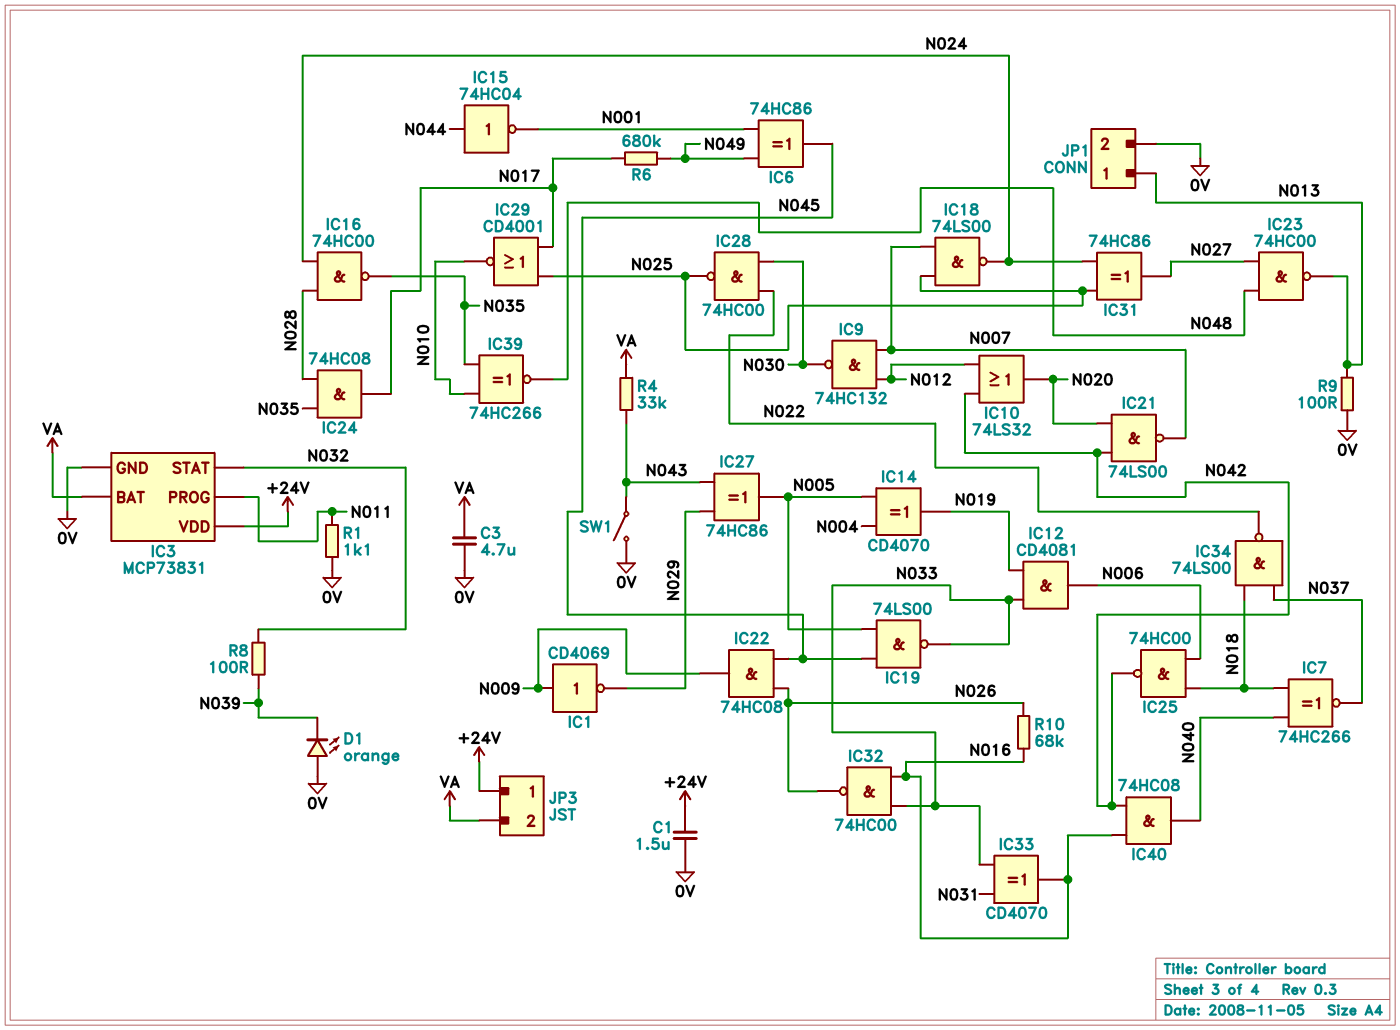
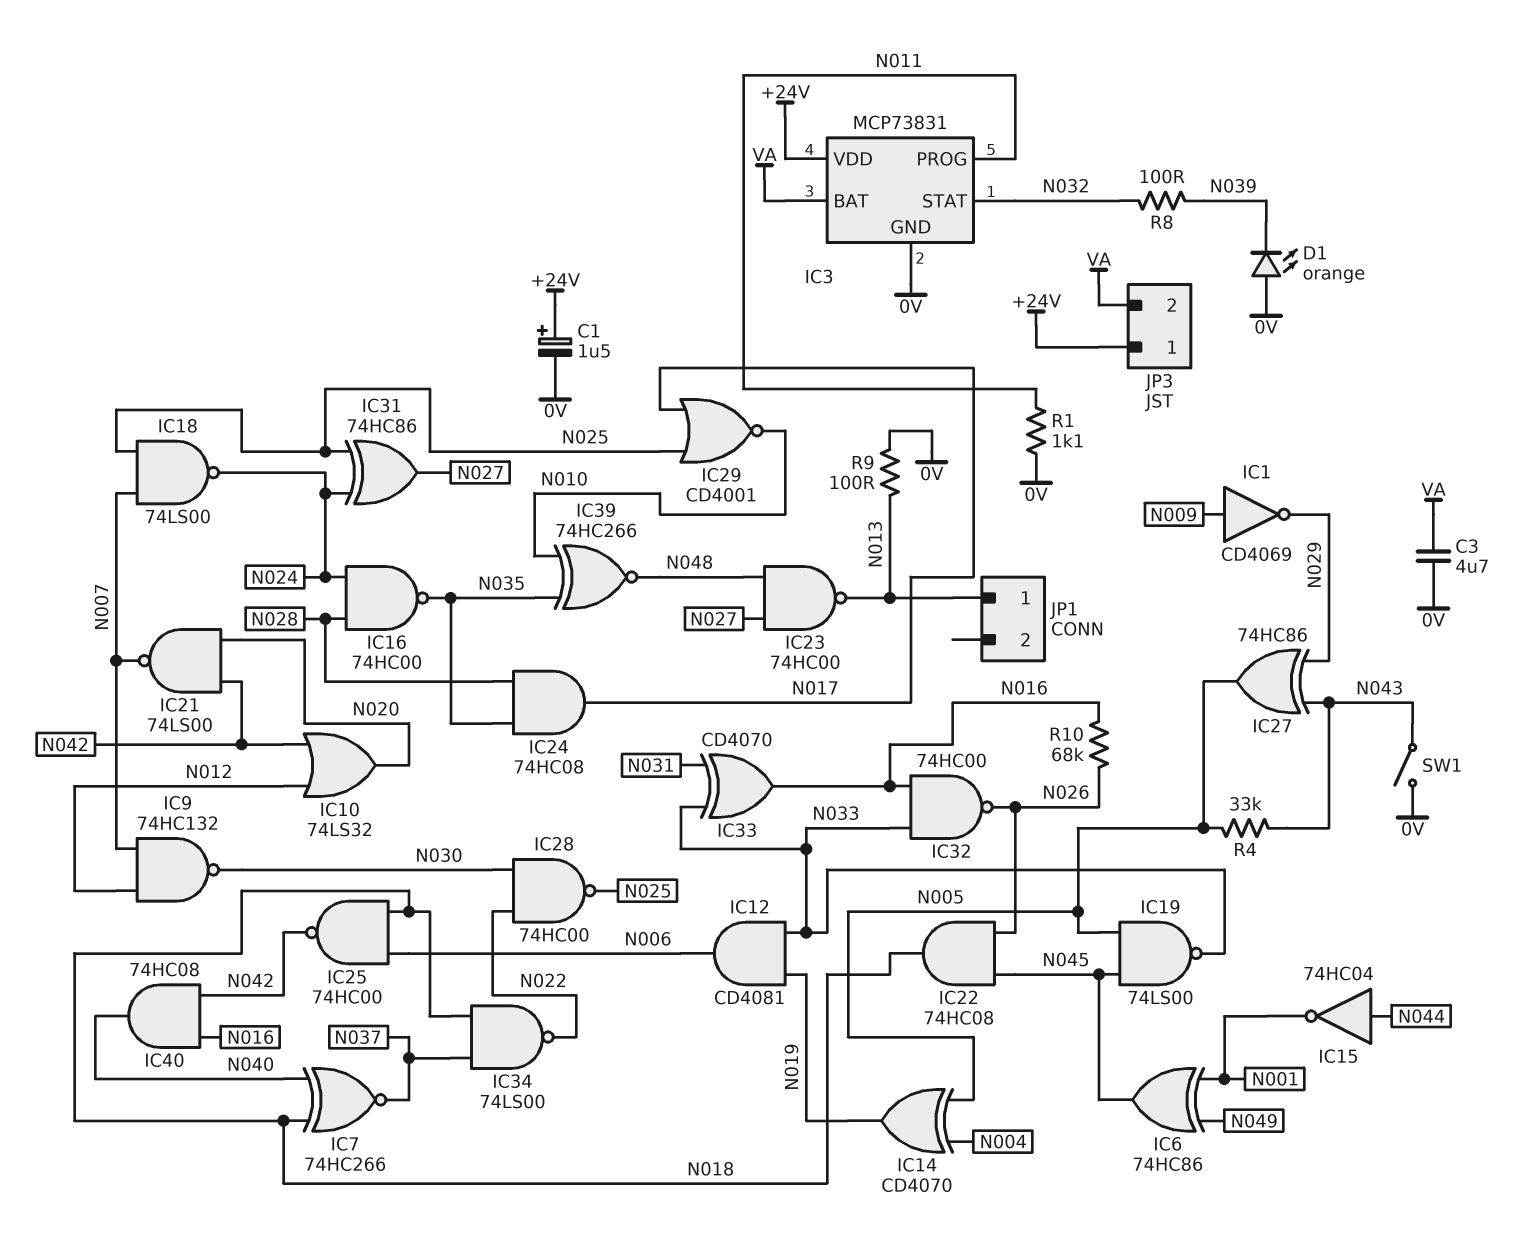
C1: 1.5uF (+24V, 0V) -> 1.5uF (plus +24V, minus 0V)
IC22: AND 74HC08 (in N026, in N045, out N009) -> AND 74HC08 (in N026, in N045, out N018)
JP1 pin 2: 0V -> none
R4: 33k (N043, VA) -> 33k (N005, N043)
R6: 680k (N017, N049) -> none

